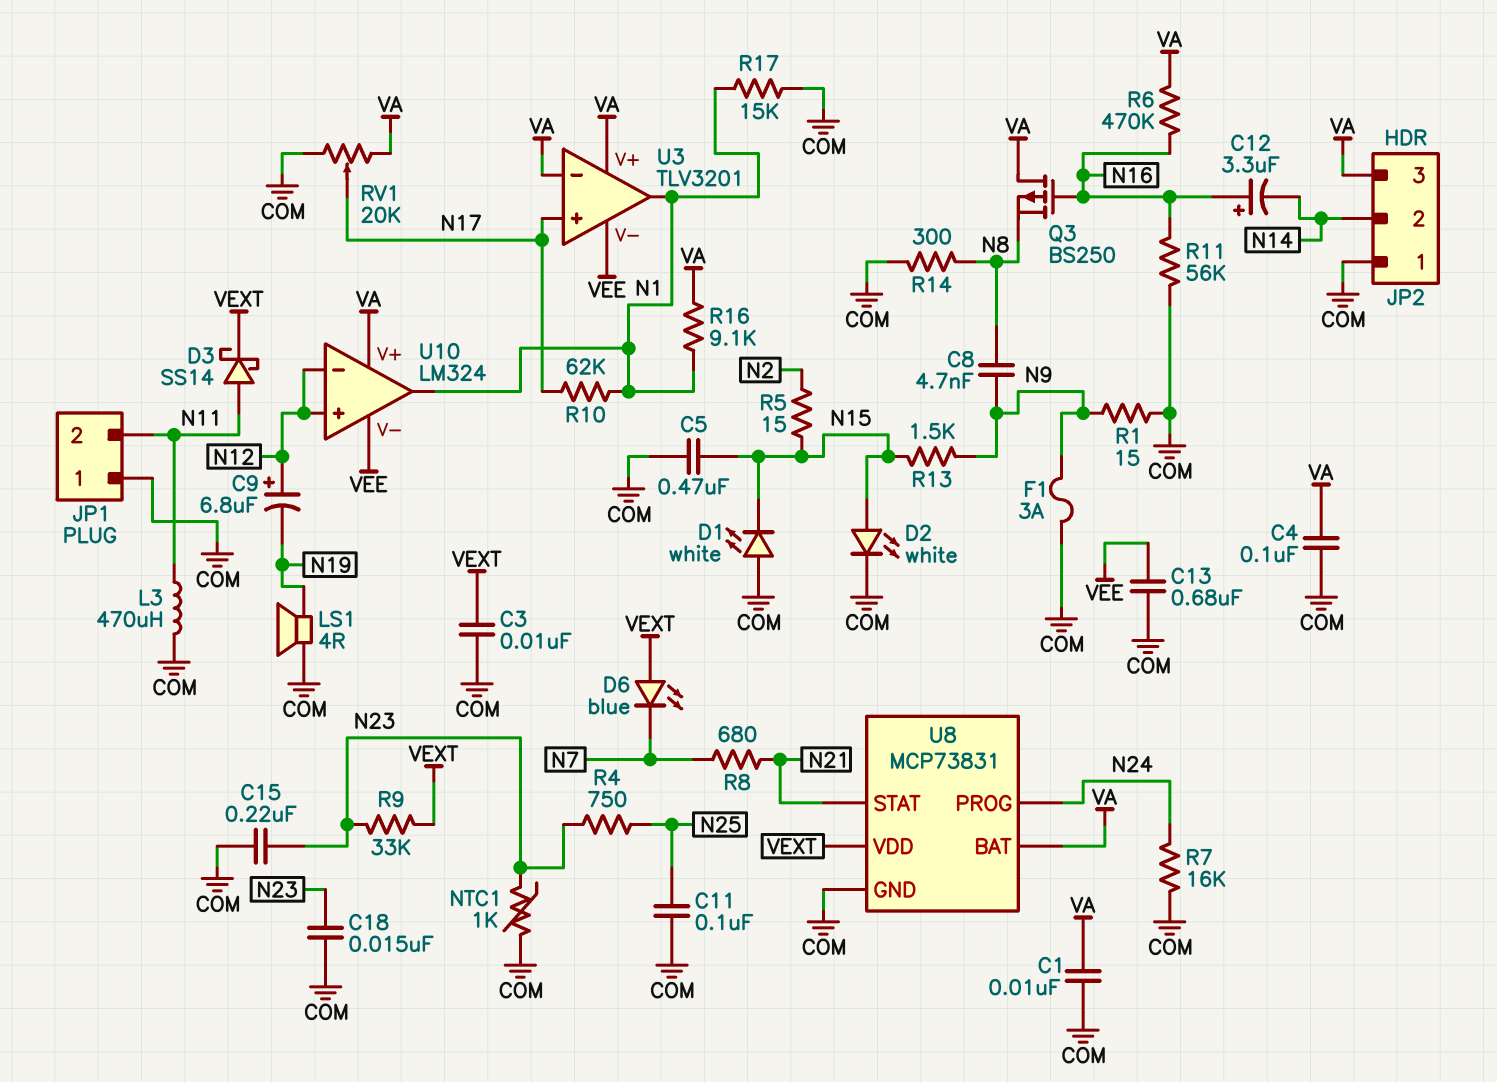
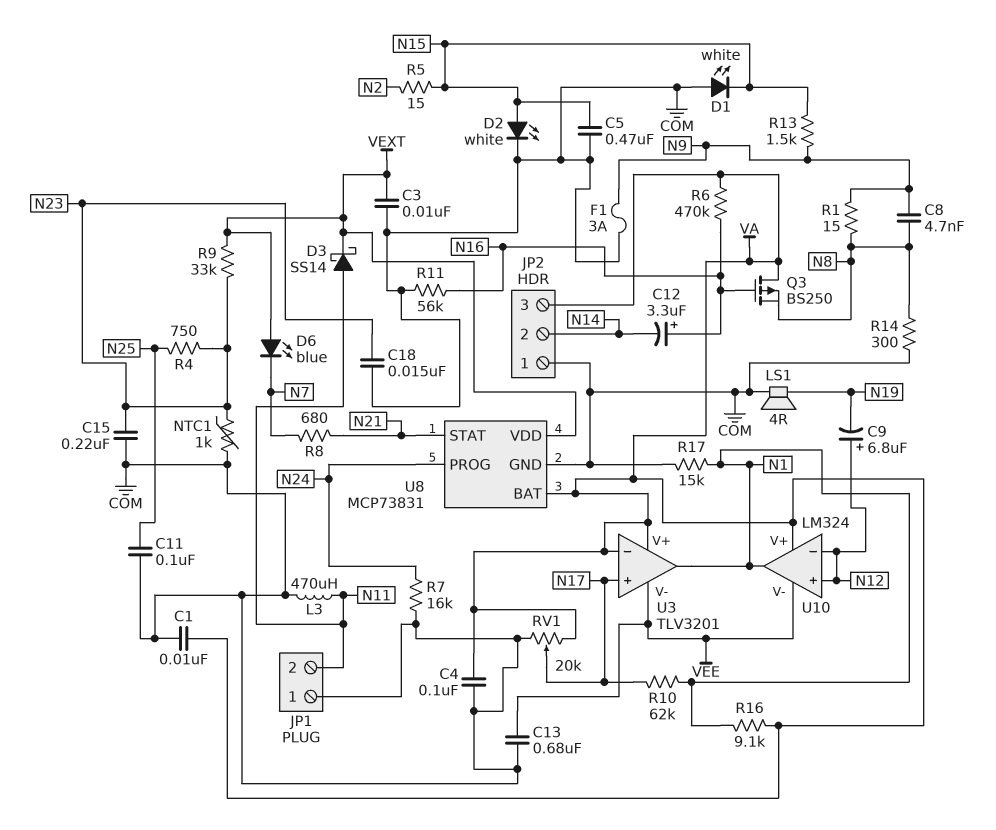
R1: 15 (COM, N9) -> 15 (N8, N9)

